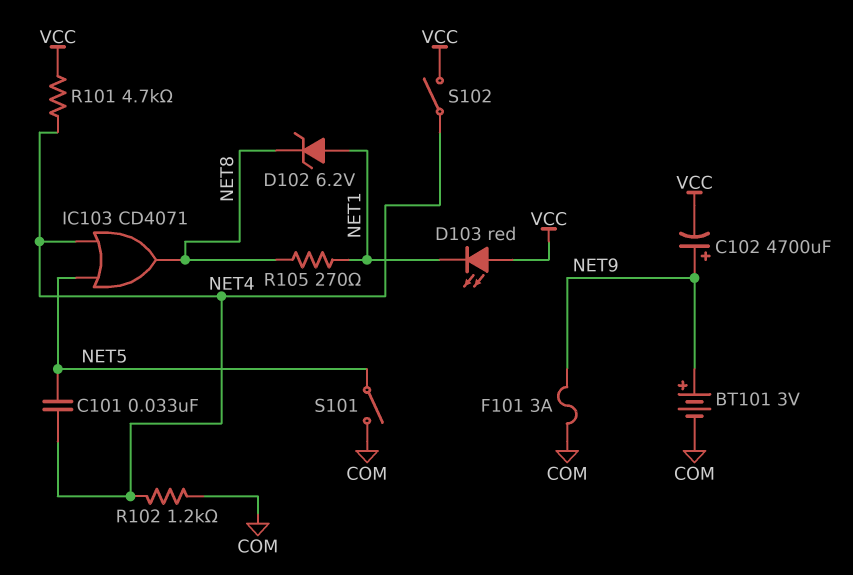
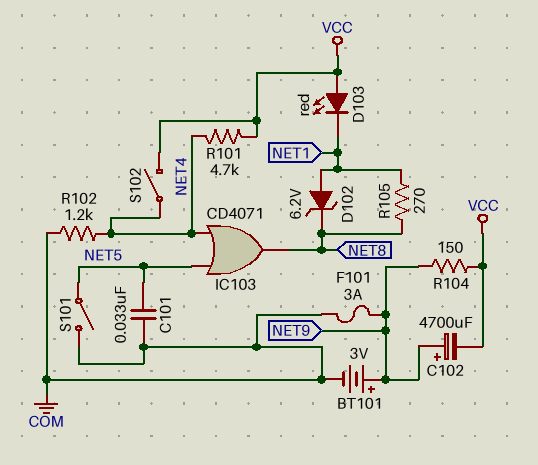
C101: 33nF (NET4, NET5) -> 33nF (COM, NET5)
R104: none -> 150 (NET9, VCC)

